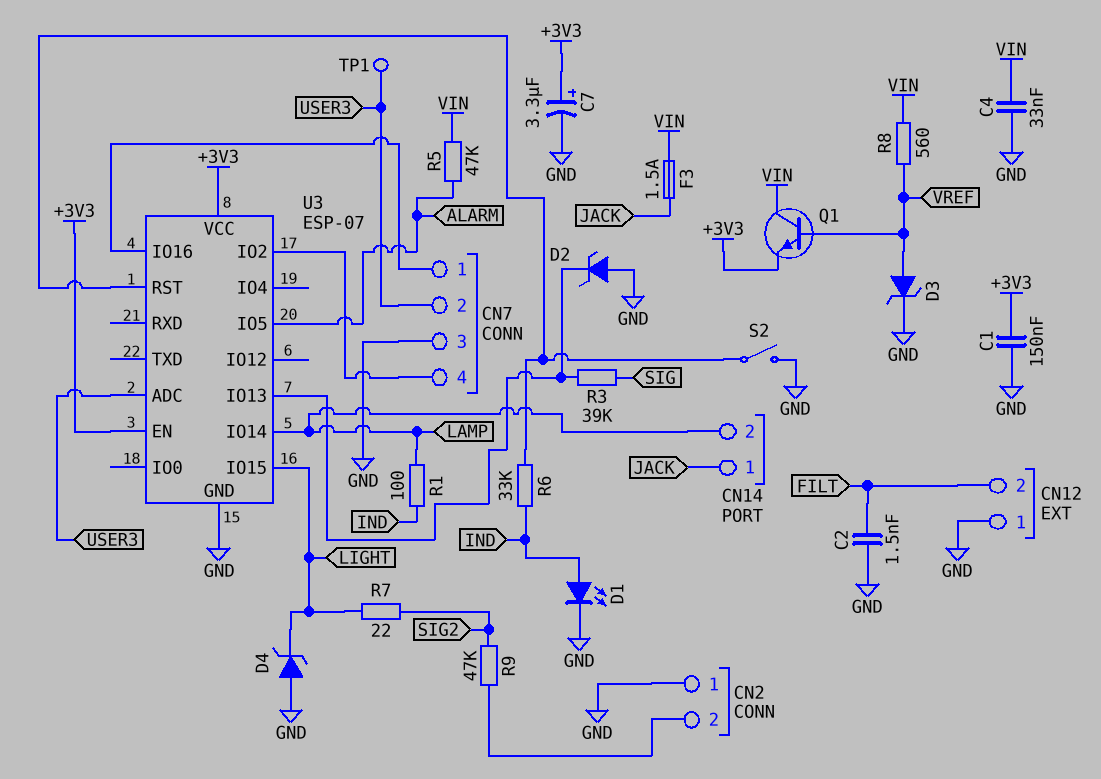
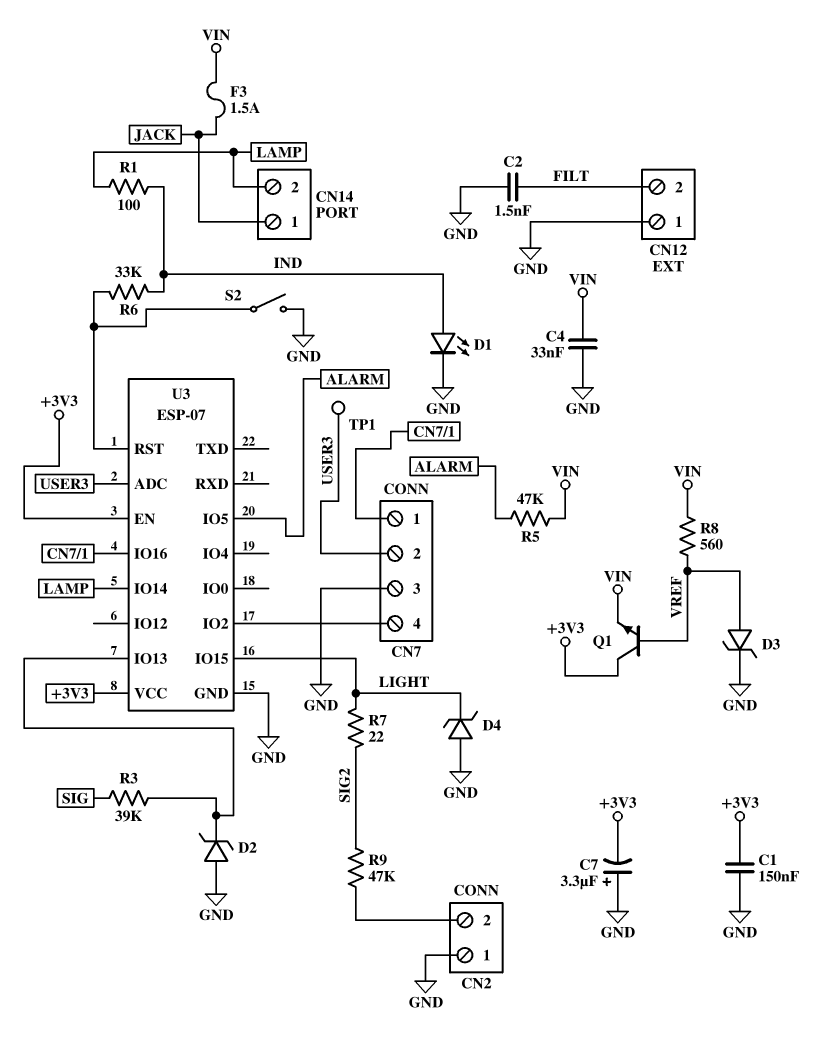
C7: 3.3uF (plus +3V3, minus GND) -> 3.3uF (plus GND, minus +3V3)
Q1: NPN (B VREF, C VIN, E +3V3) -> NPN (B VREF, C +3V3, E VIN)

